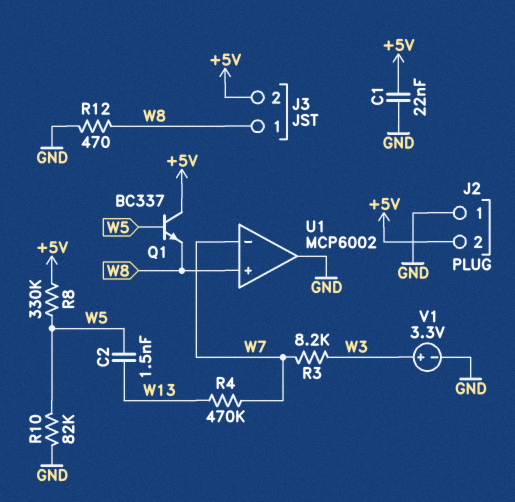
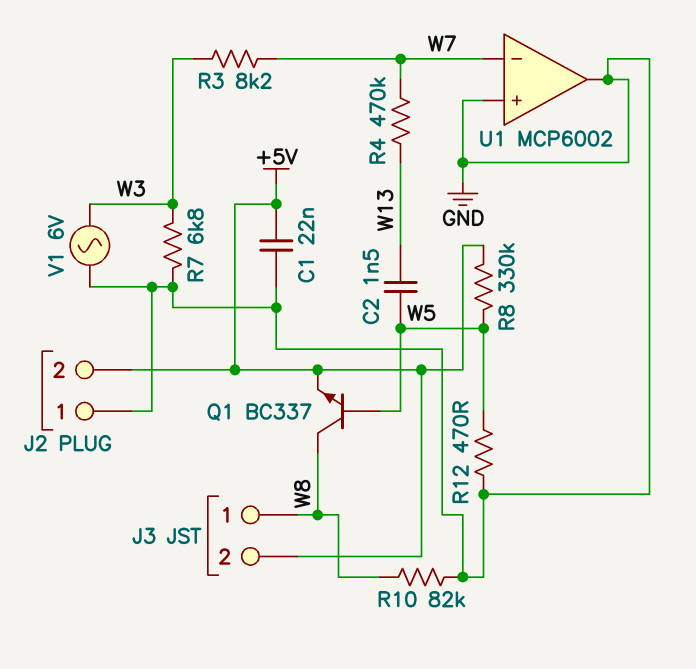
Q1: NPN BC337 (B W5, C +5V, E W8) -> NPN BC337 (B W5, C W8, E +5V)
R7: none -> 6.8k (GND, W3)
R10: 82k (GND, W5) -> 82k (GND, W8)
R12: 470 (GND, W8) -> 470 (GND, W5)
U1 pin in+: W8 -> GND
V1: 3.3V (plus W3, minus GND) -> AC 6V (GND, W3)

